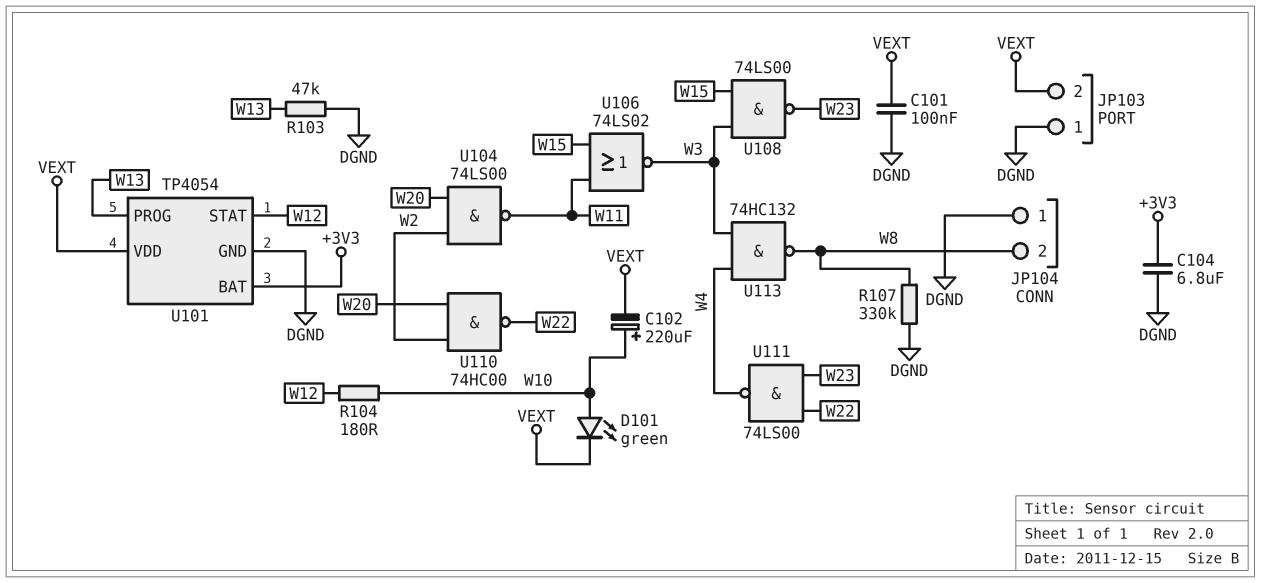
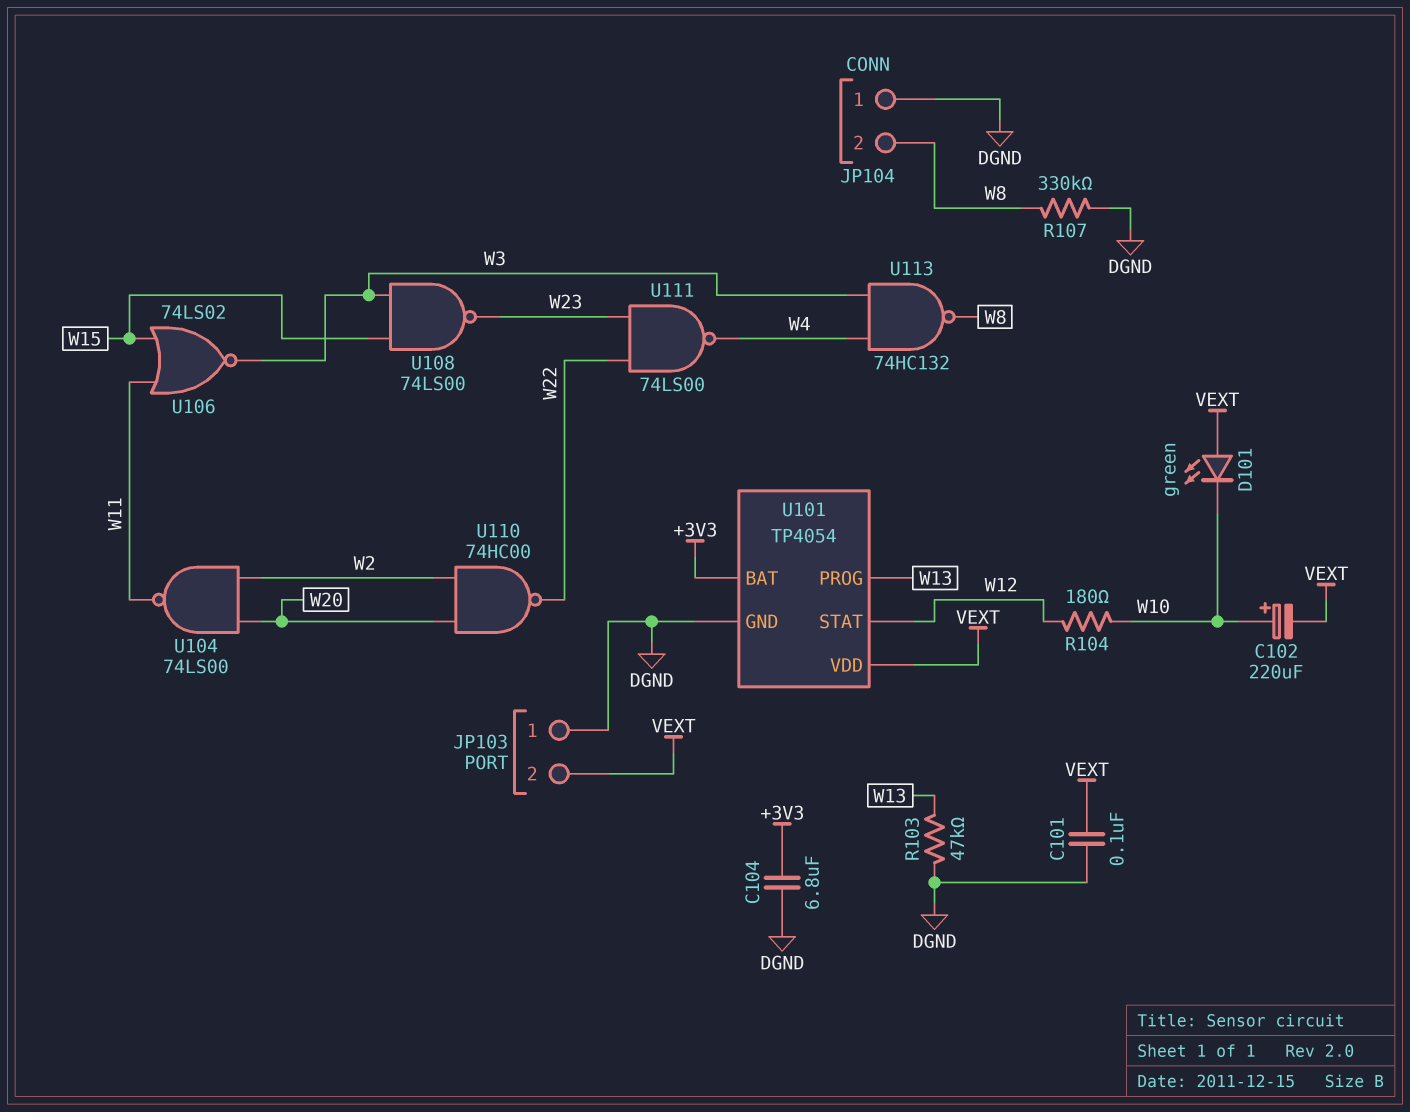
D101: LED green (A W10, K VEXT) -> LED green (A VEXT, K W10)

